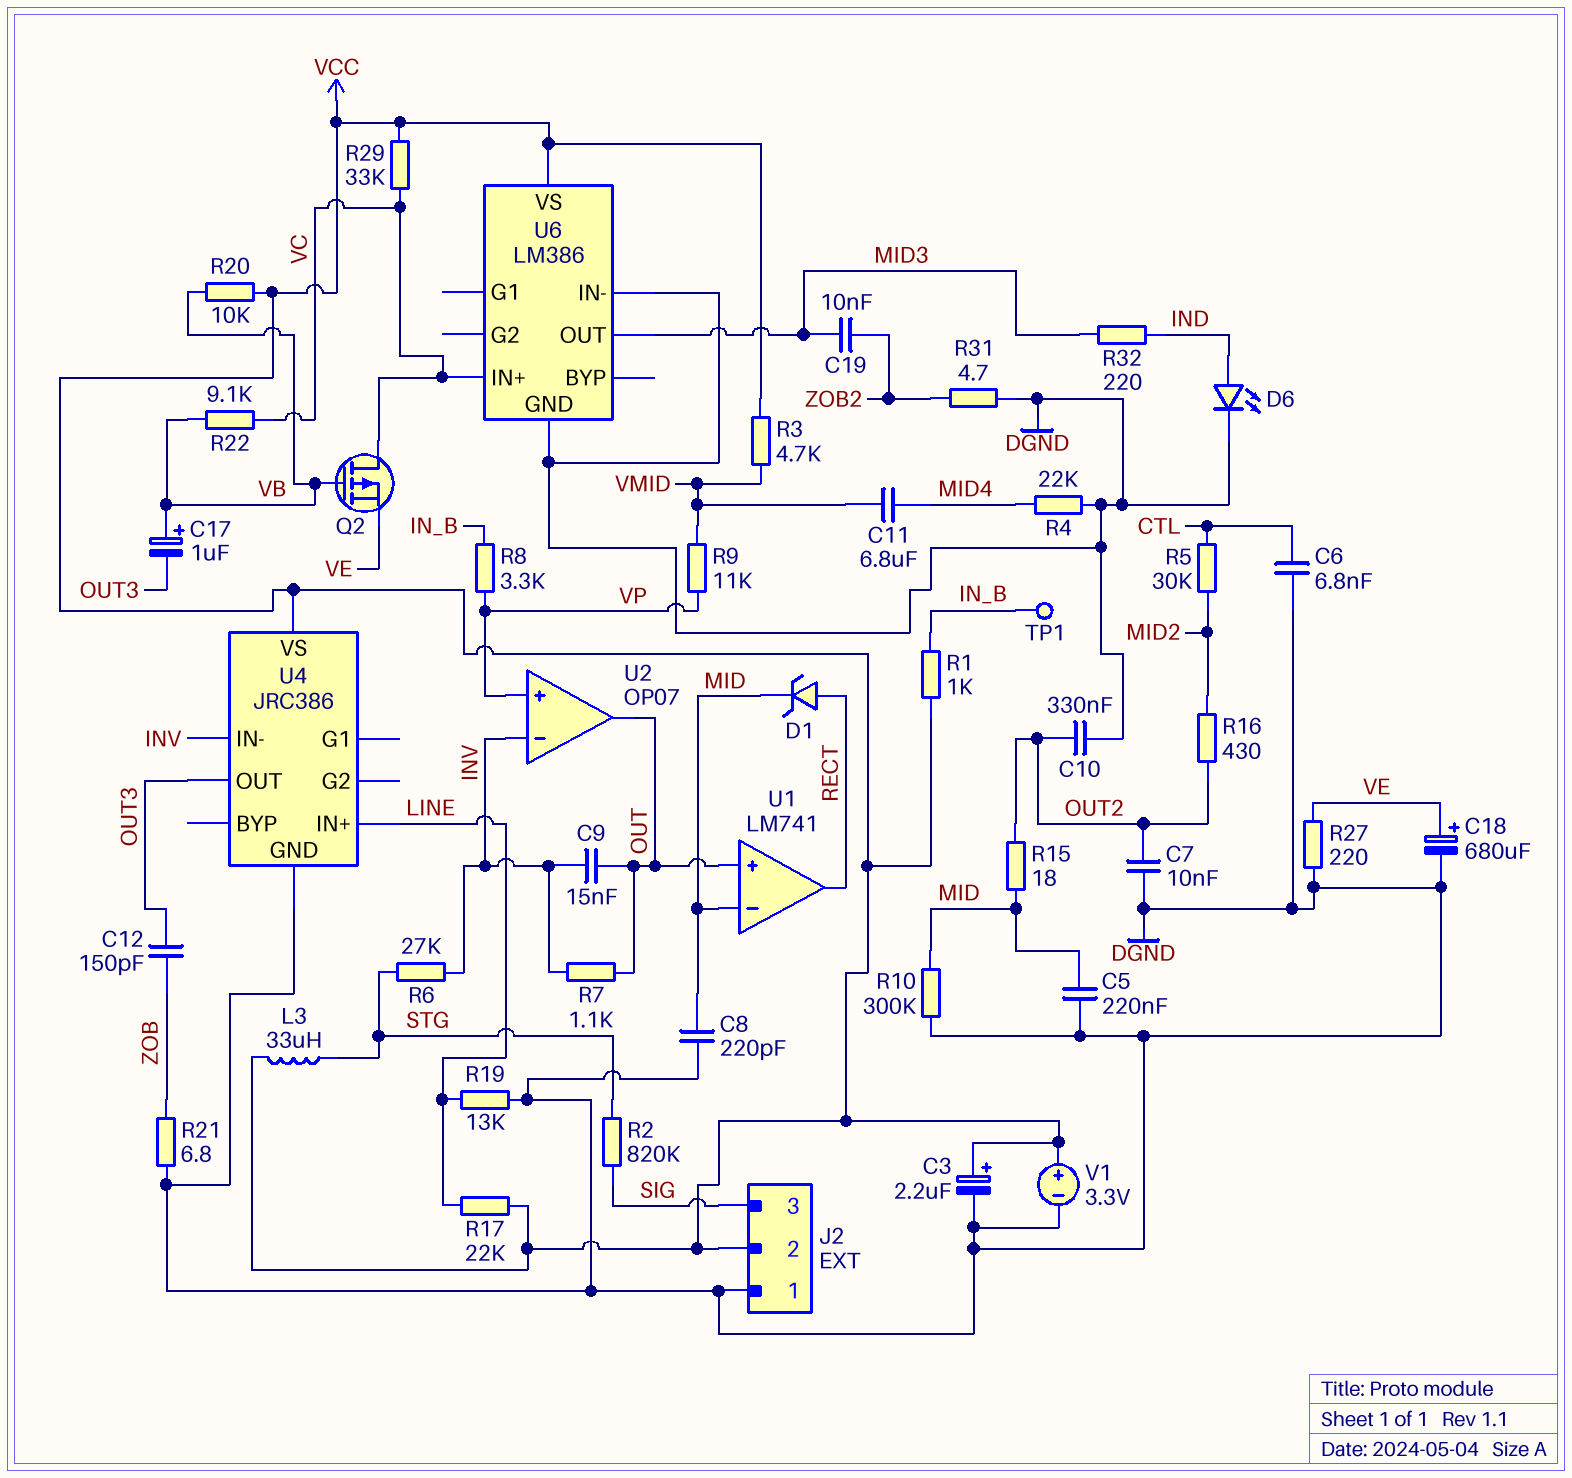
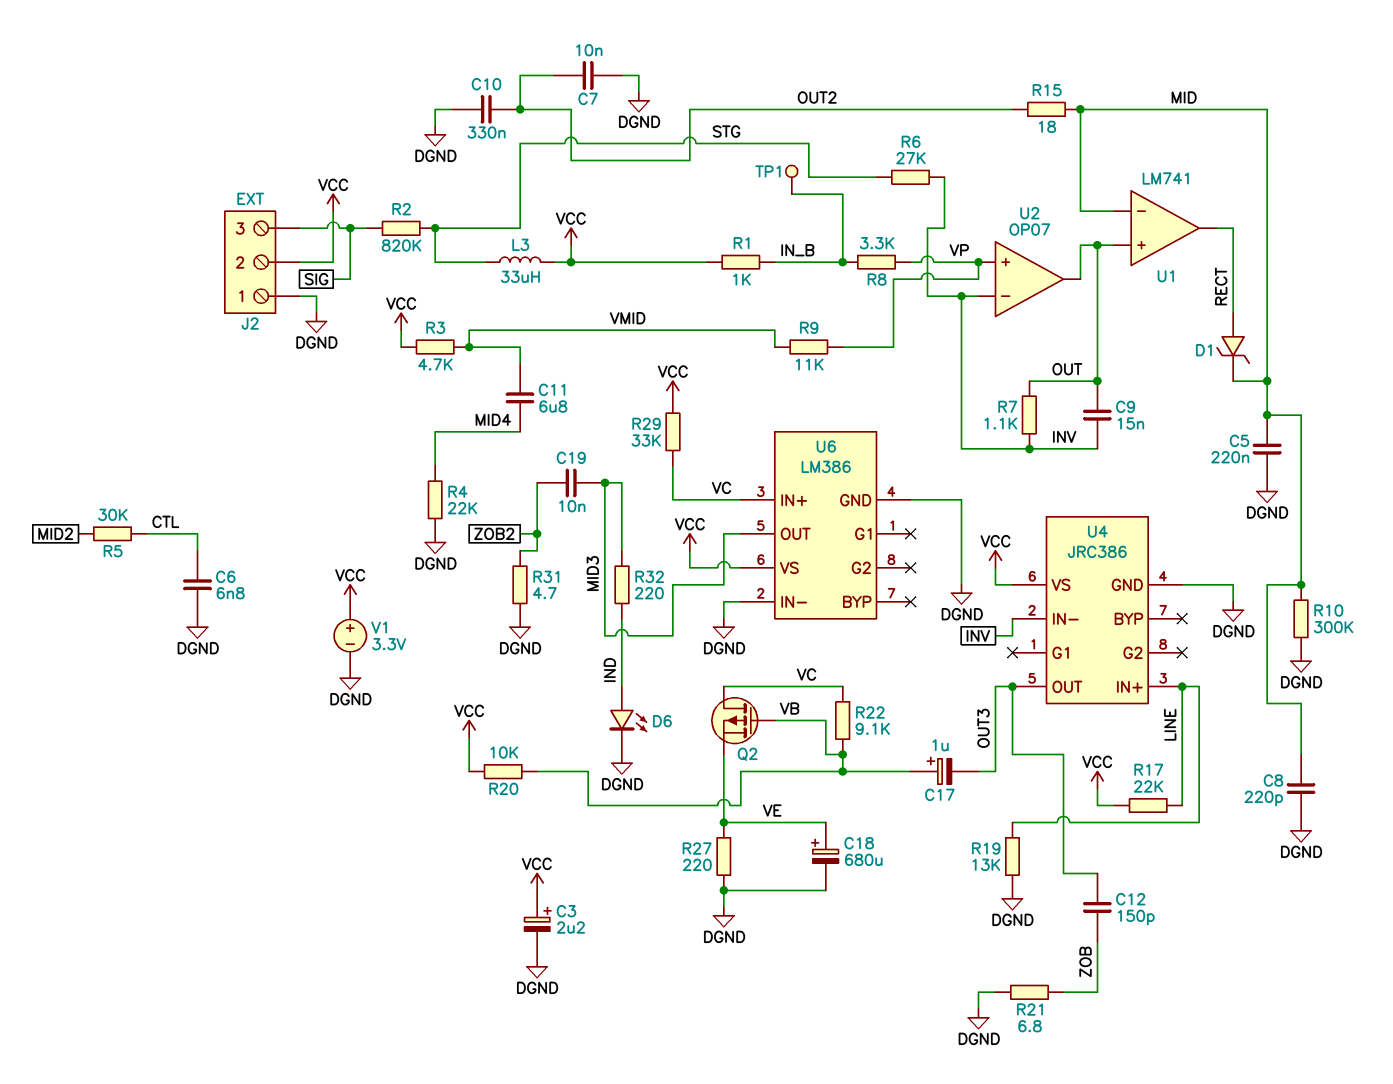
R16: 430 (MID2, OUT2) -> none

